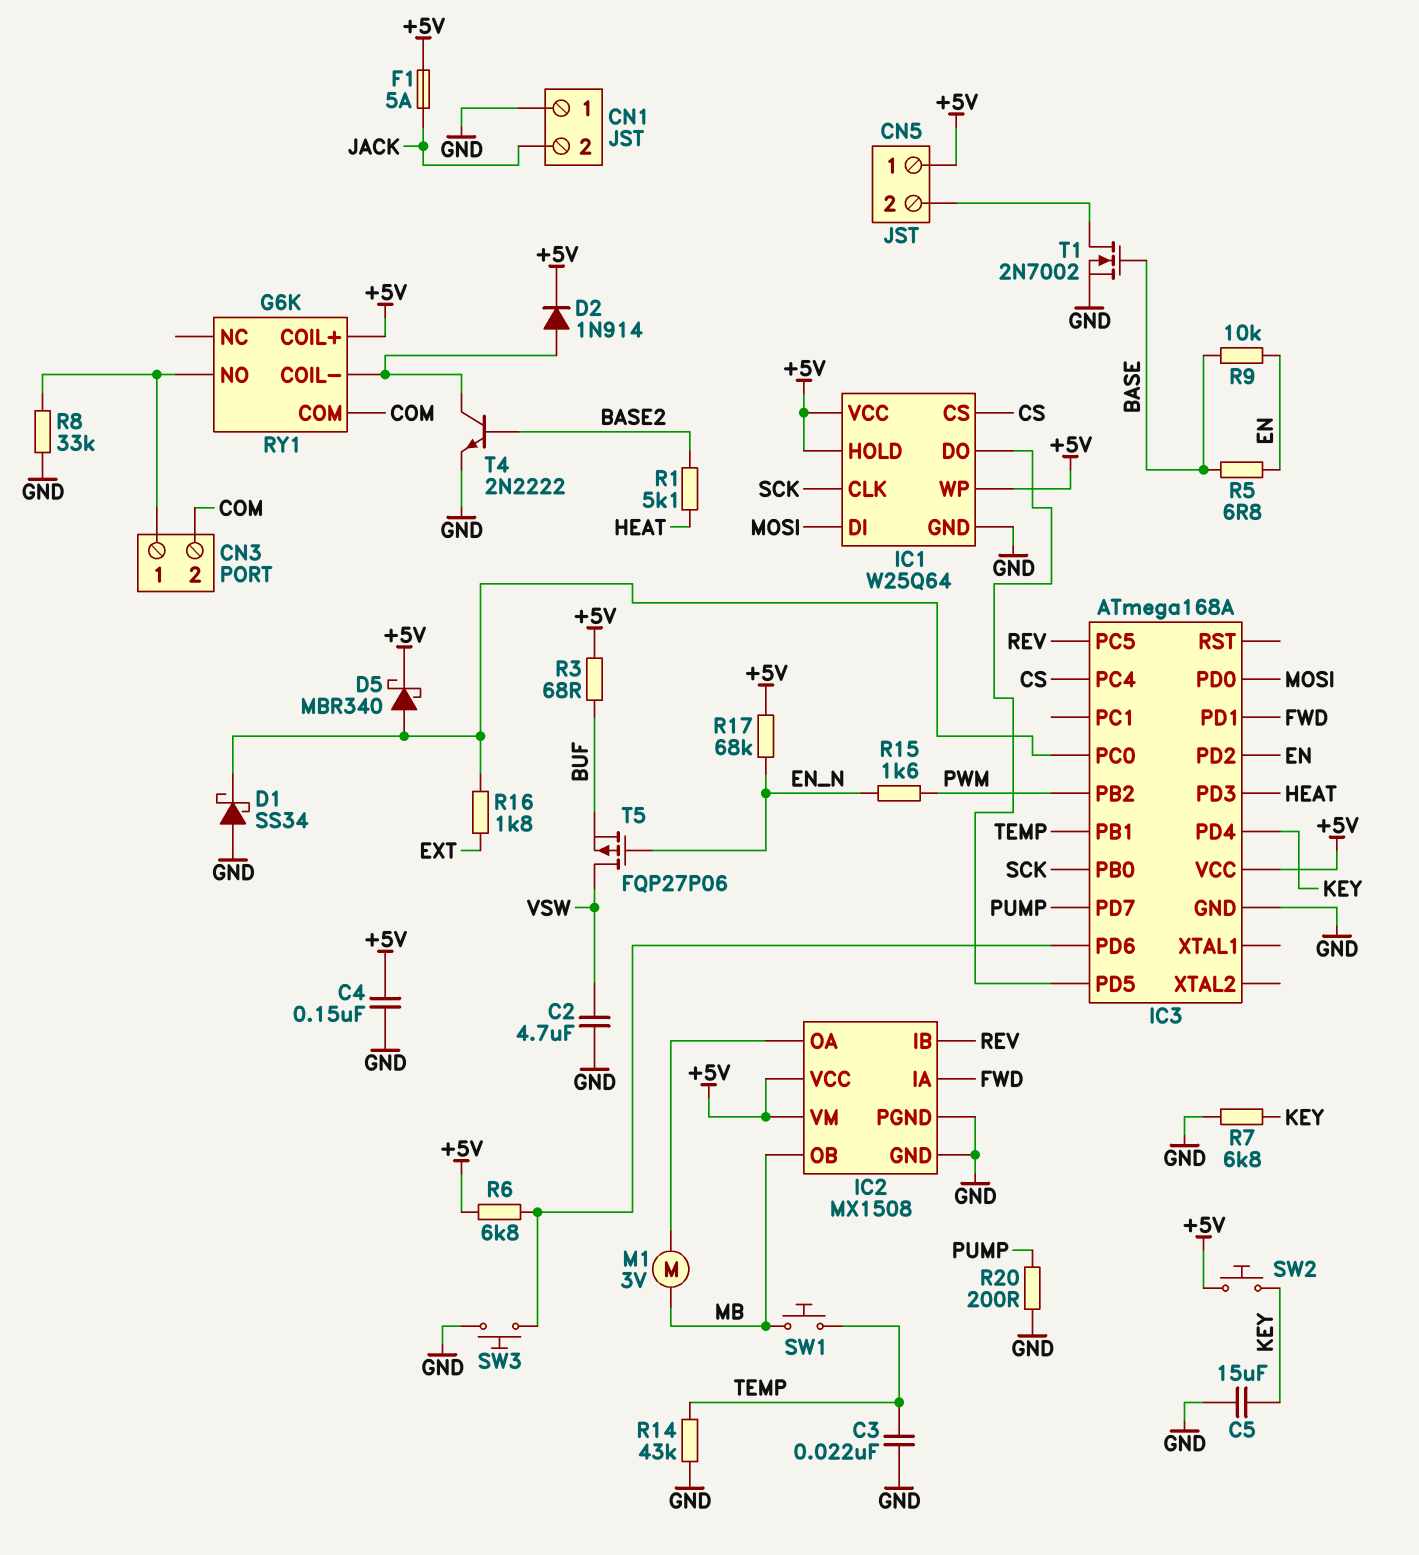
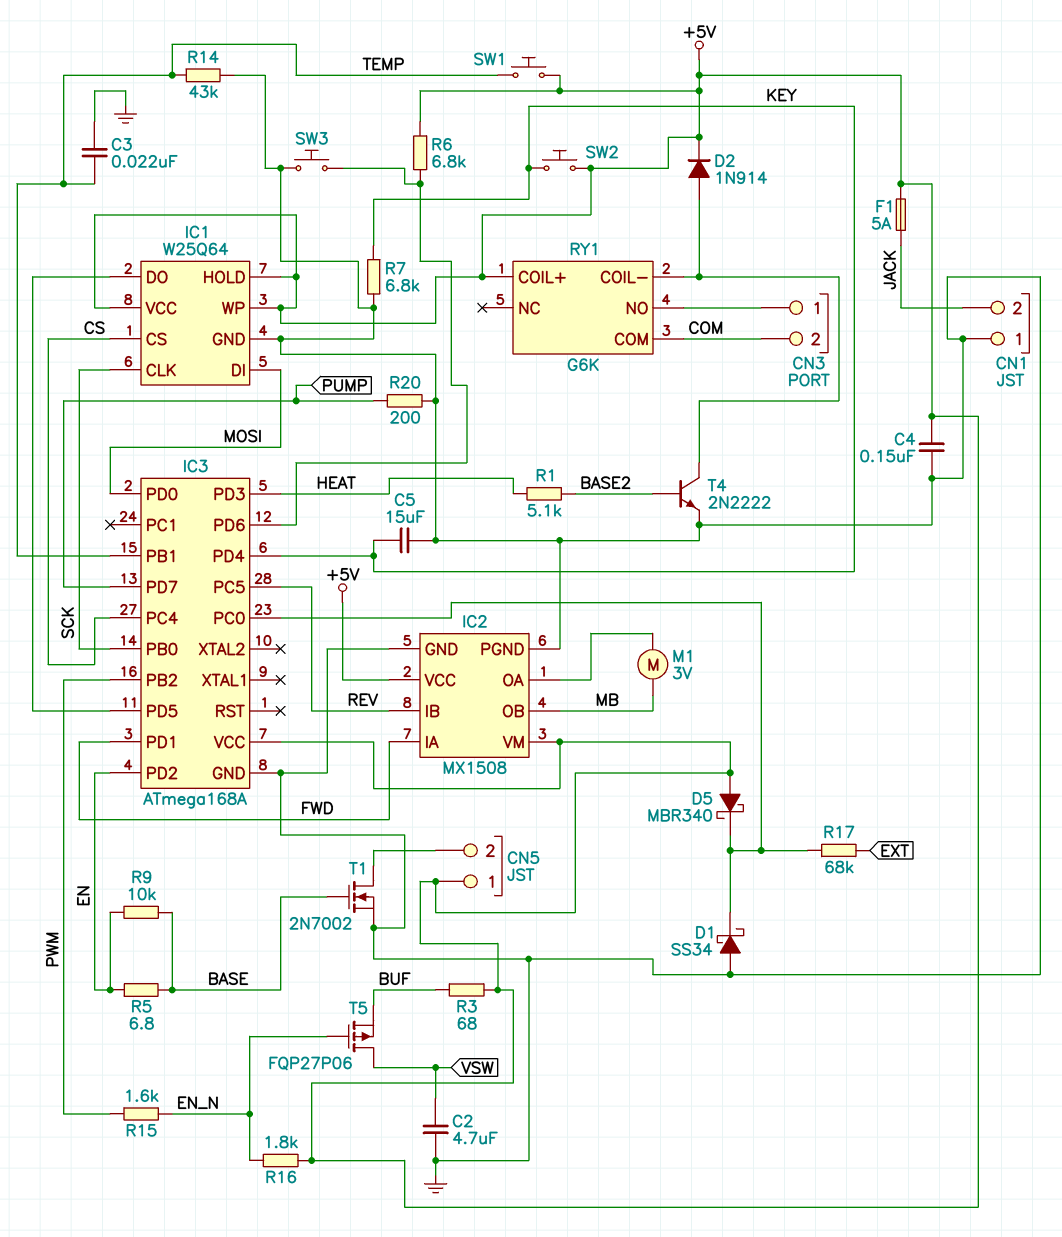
D5: schottky MBR340 (A IC3/PC0, K +5V) -> schottky MBR340 (A +5V, K IC3/PC0)
R8: 33k (CN3/1, GND) -> none
R16: 1.8k (EXT, IC3/PC0) -> 1.8k (+5V, EN_N)
R17: 68k (+5V, EN_N) -> 68k (EXT, IC3/PC0)
SW1: button (MB, TEMP) -> button (+5V, TEMP)

